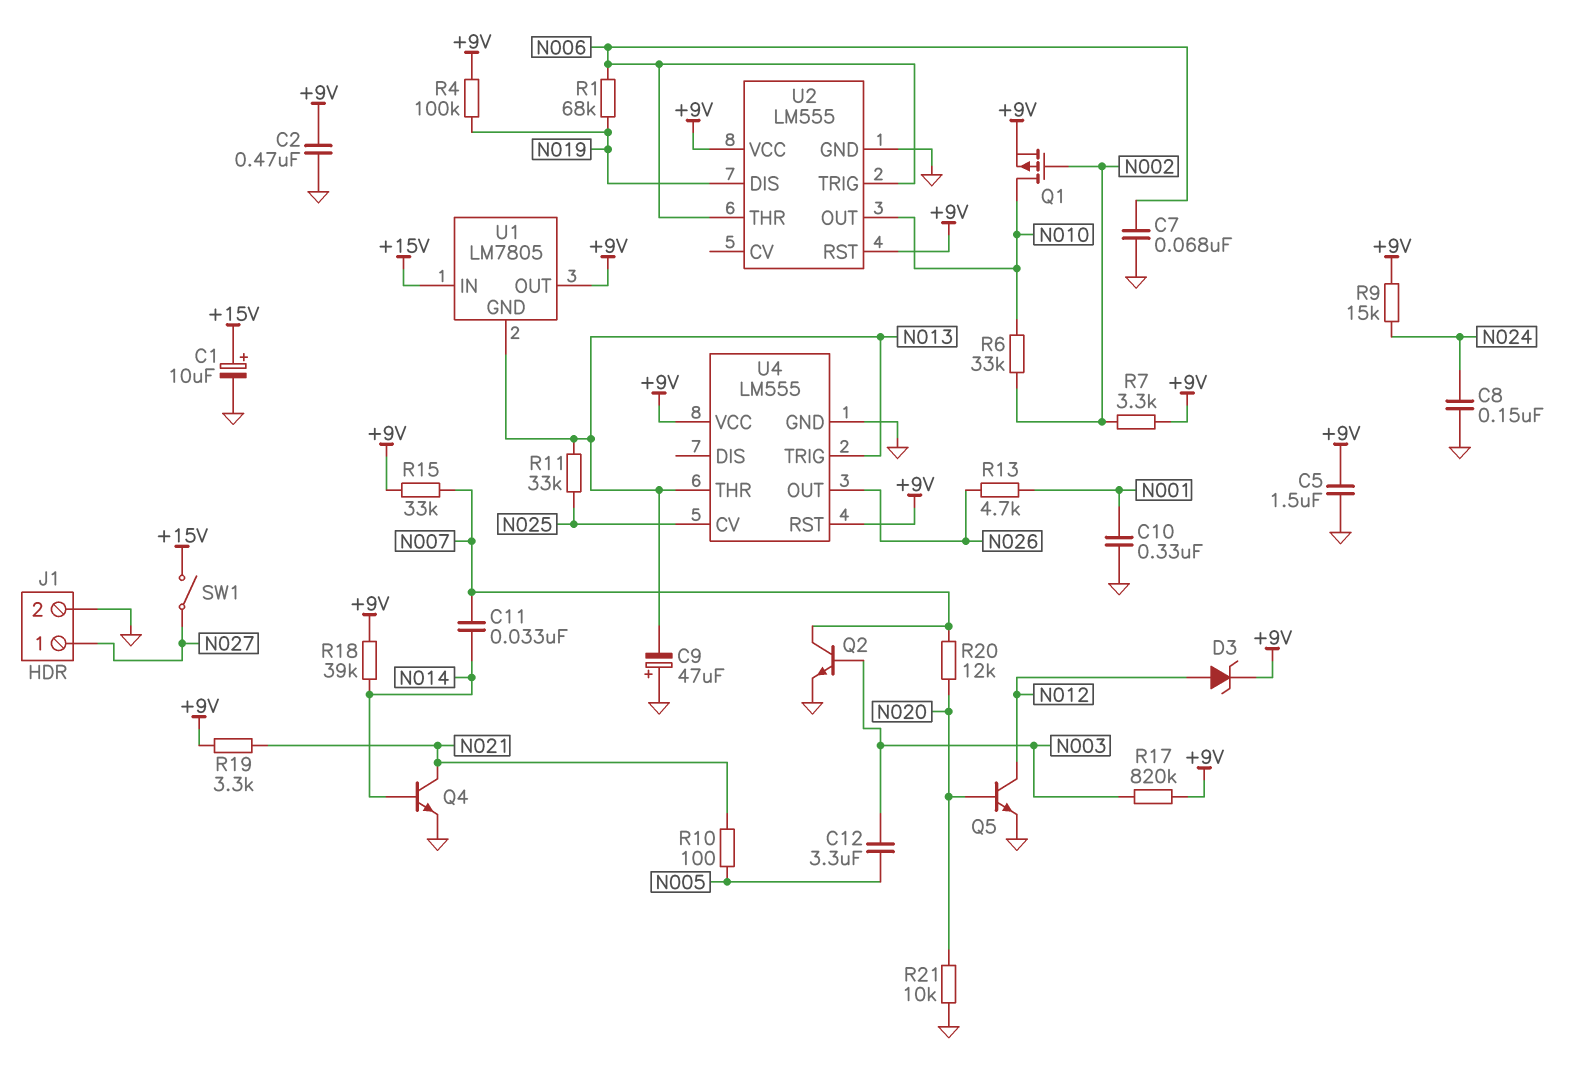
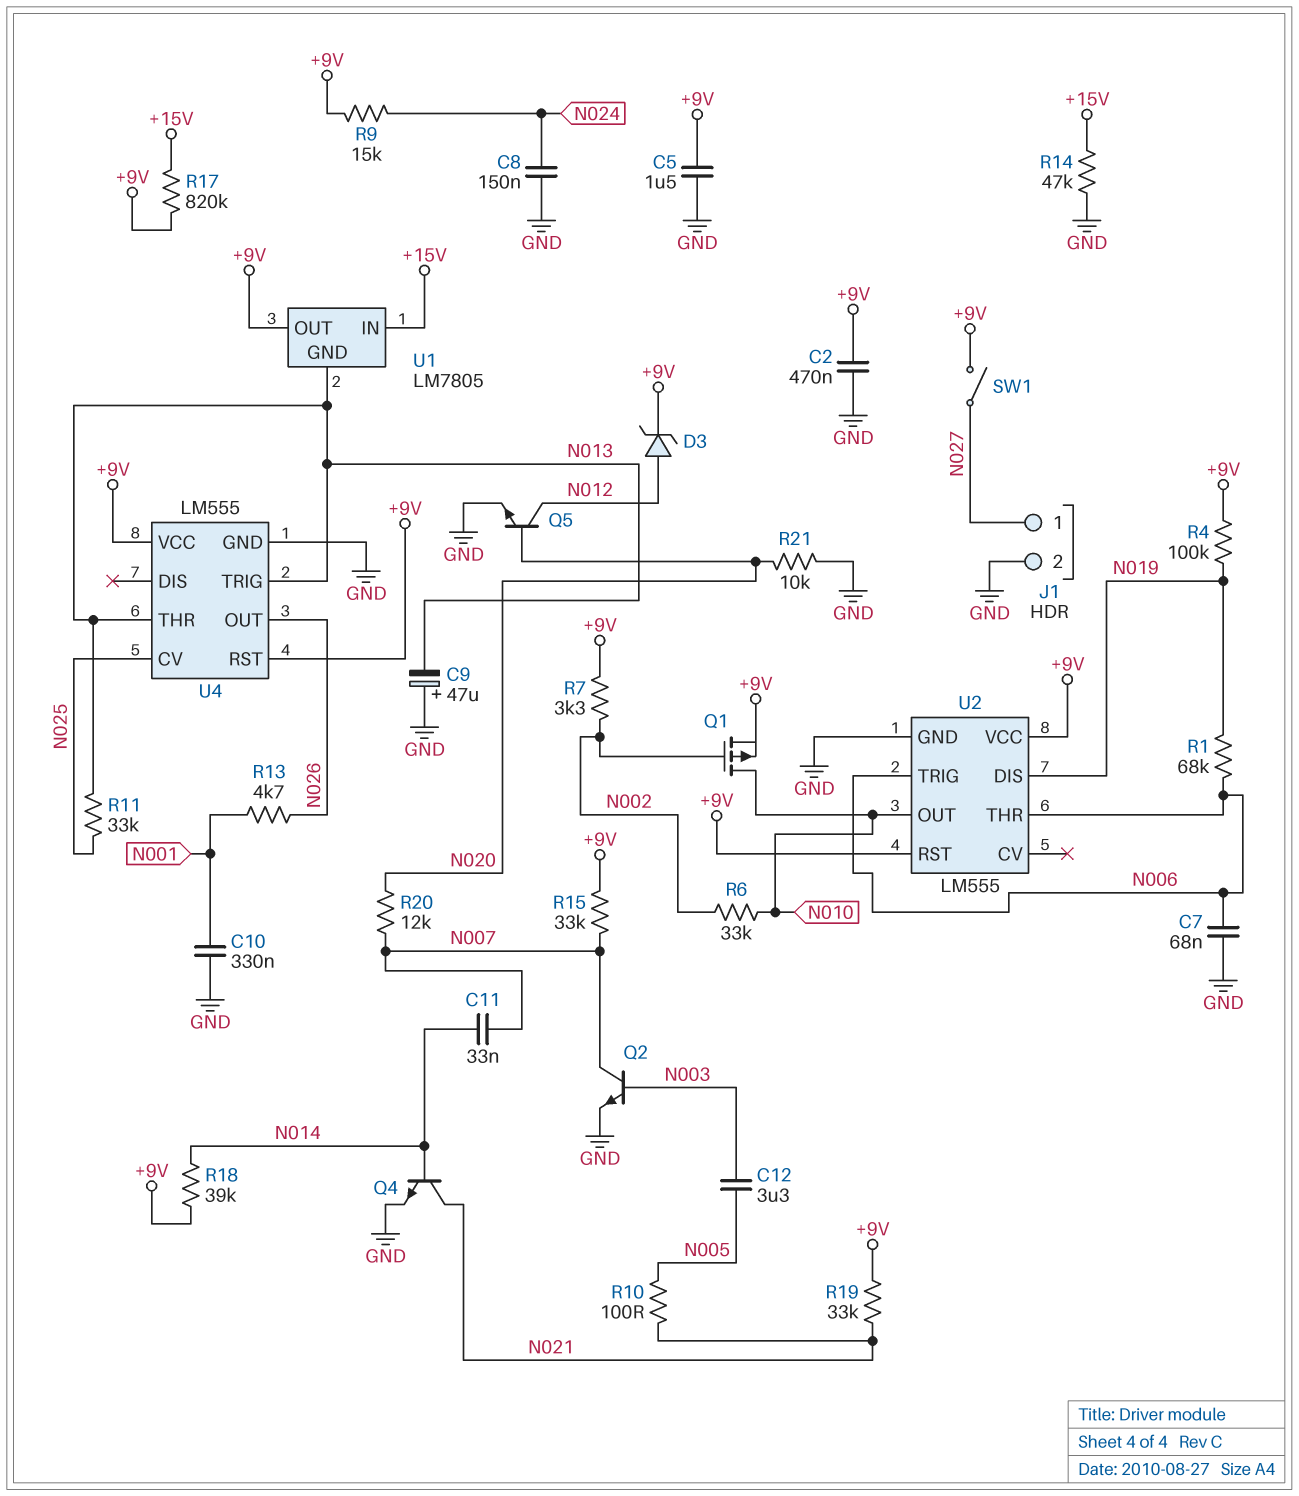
C1: 10uF (plus +15V, minus GND) -> none
R14: none -> 47k (+15V, GND)
R17: 820k (+9V, N003) -> 820k (+9V, +15V)
R19: 3.3k (+9V, N021) -> 33k (+9V, N021)
SW1: switch (+15V, N027) -> switch (+9V, N027)

